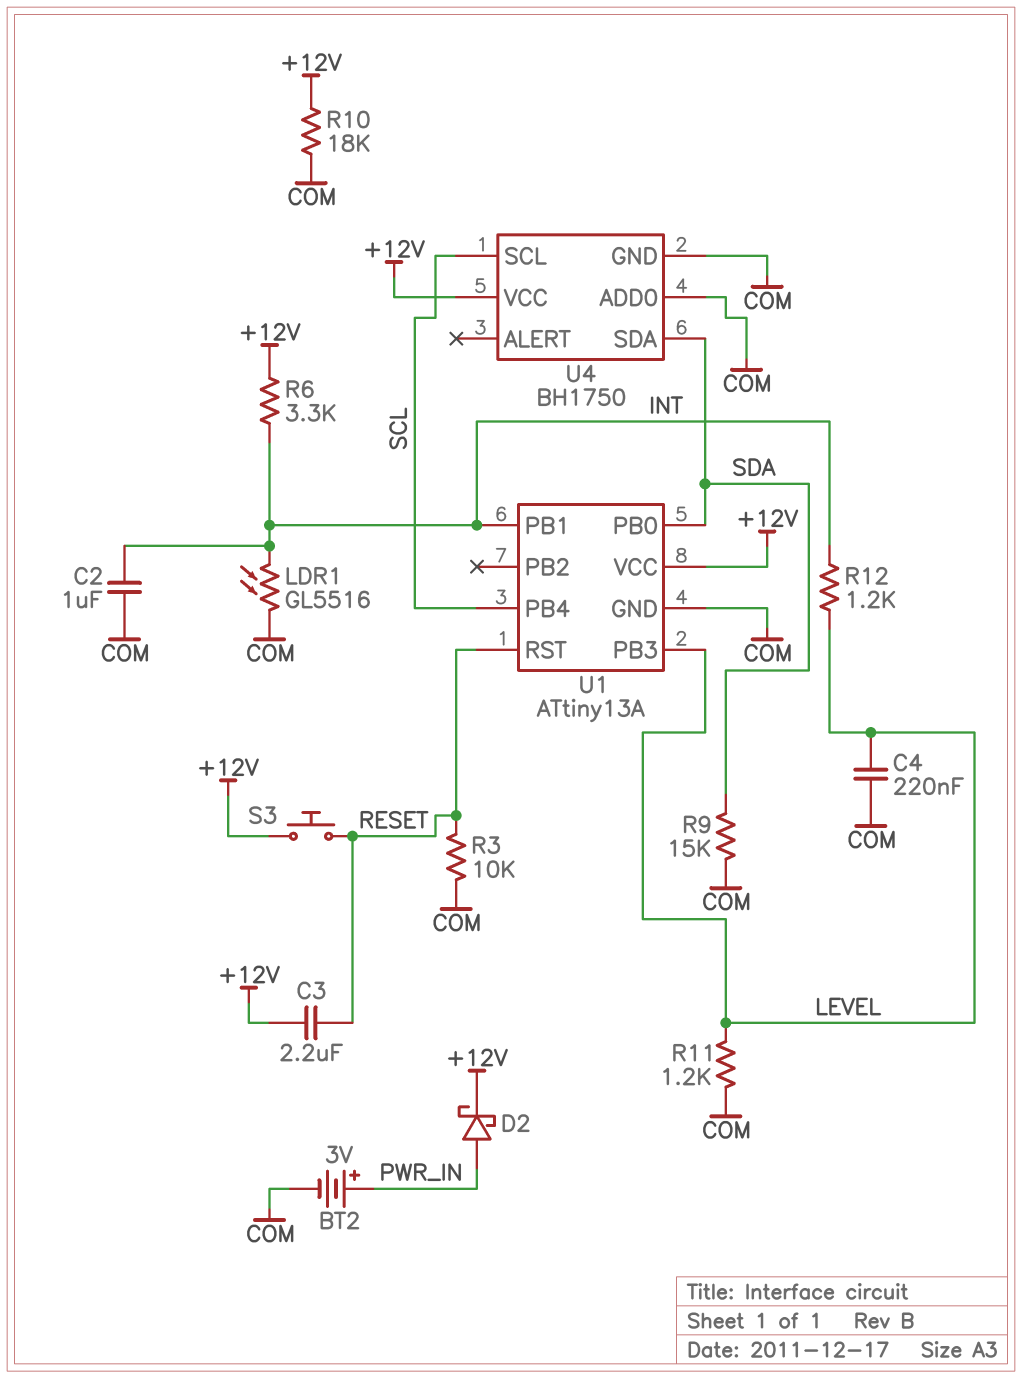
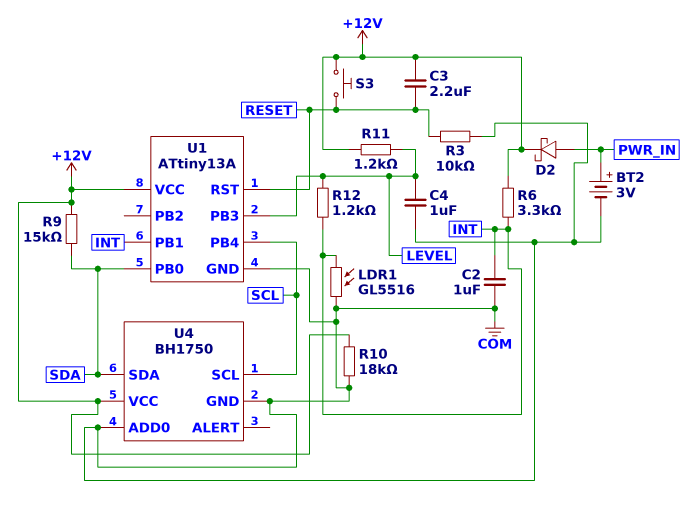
C4: 220nF (COM, LEVEL) -> 1uF (COM, LEVEL)
R9: 15k (COM, SDA) -> 15k (+12V, SDA)
R11: 1.2k (COM, LEVEL) -> 1.2k (+12V, LEVEL)

